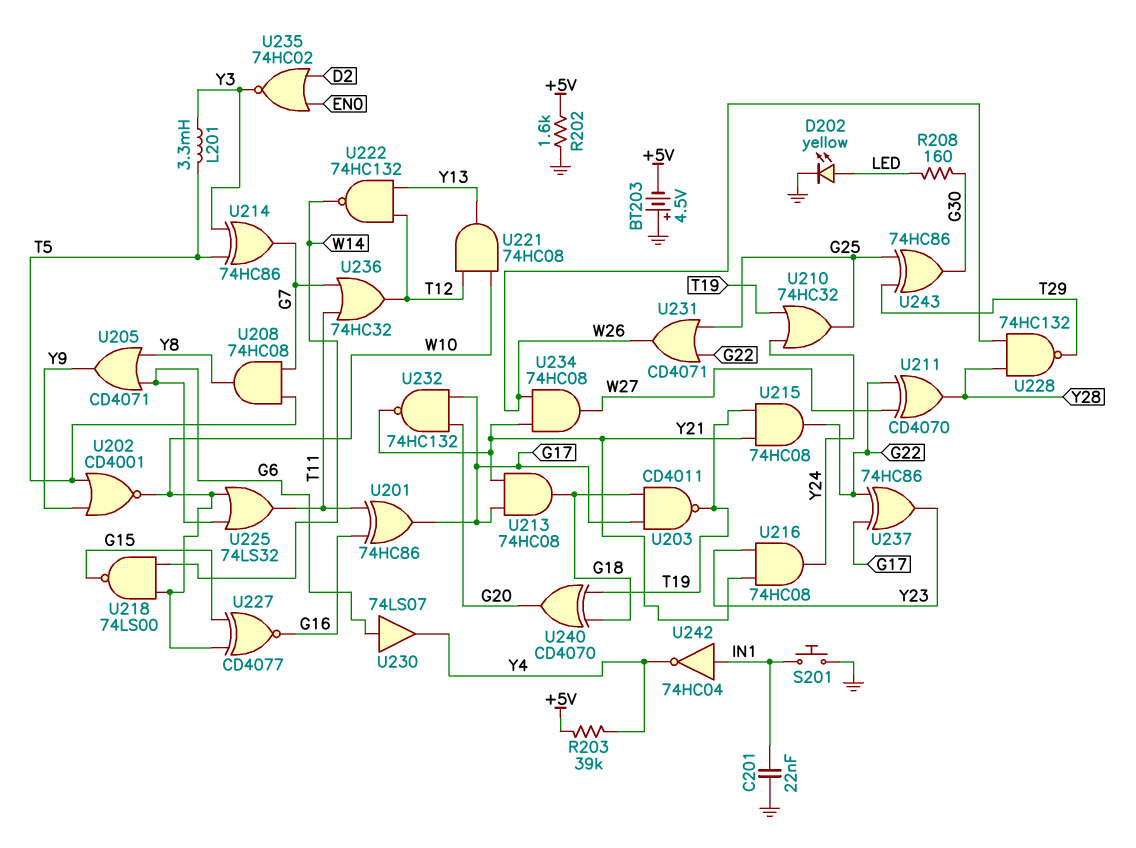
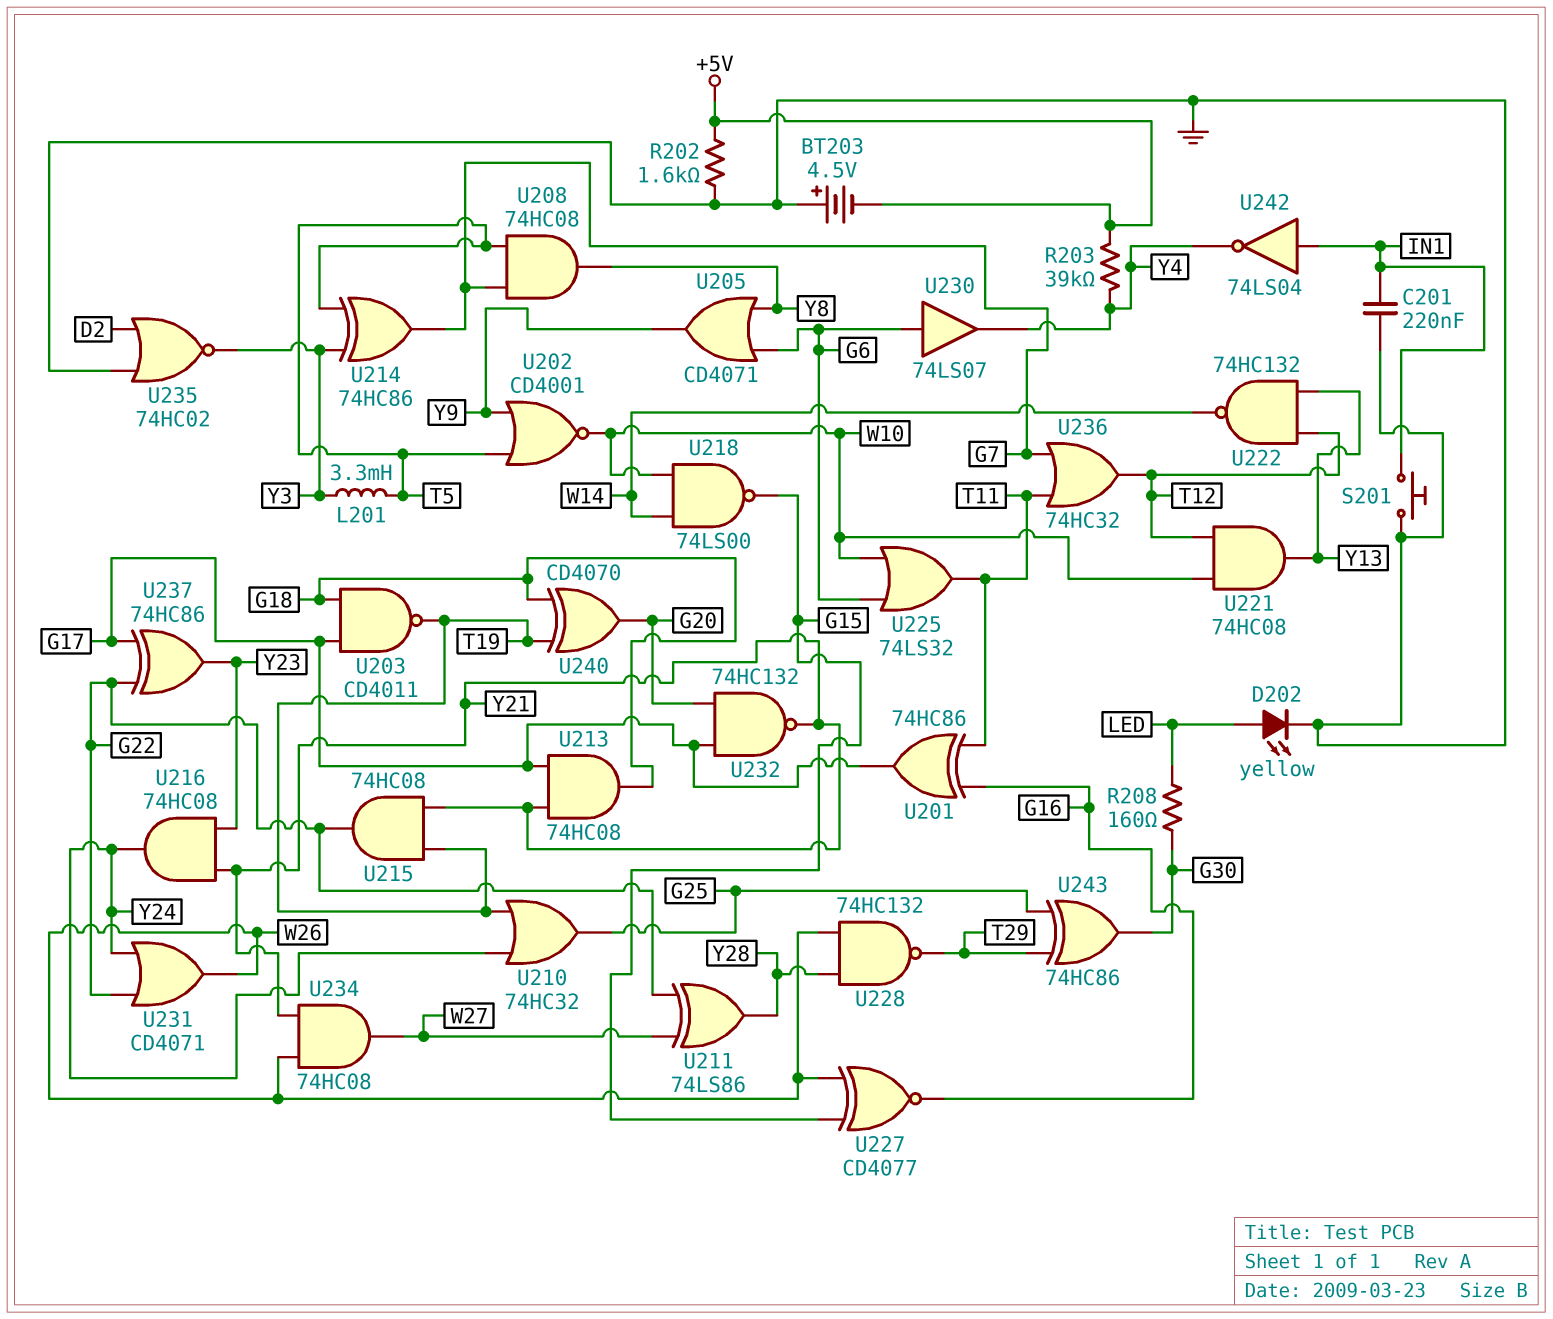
C201: 22nF (GND, IN1) -> 220nF (GND, IN1)
U211: XOR CD4070 (in G22, in W27, out Y28) -> XOR 74LS86 (in G22, in W27, out Y28)
U227: XNOR CD4077 (in G15, in W10, out G16) -> XNOR CD4077 (in G15, in W26, out G16)
U231: OR CD4071 (in G22, in G25, out W26) -> OR CD4071 (in G22, in Y24, out W26)
U235: NOR 74HC02 (in D2, in EN0, out Y3) -> NOR 74HC02 (in D2, in GND, out Y3)
U242: NOT 74HC04 (in IN1, out Y4) -> NOT 74LS04 (in IN1, out Y4)

